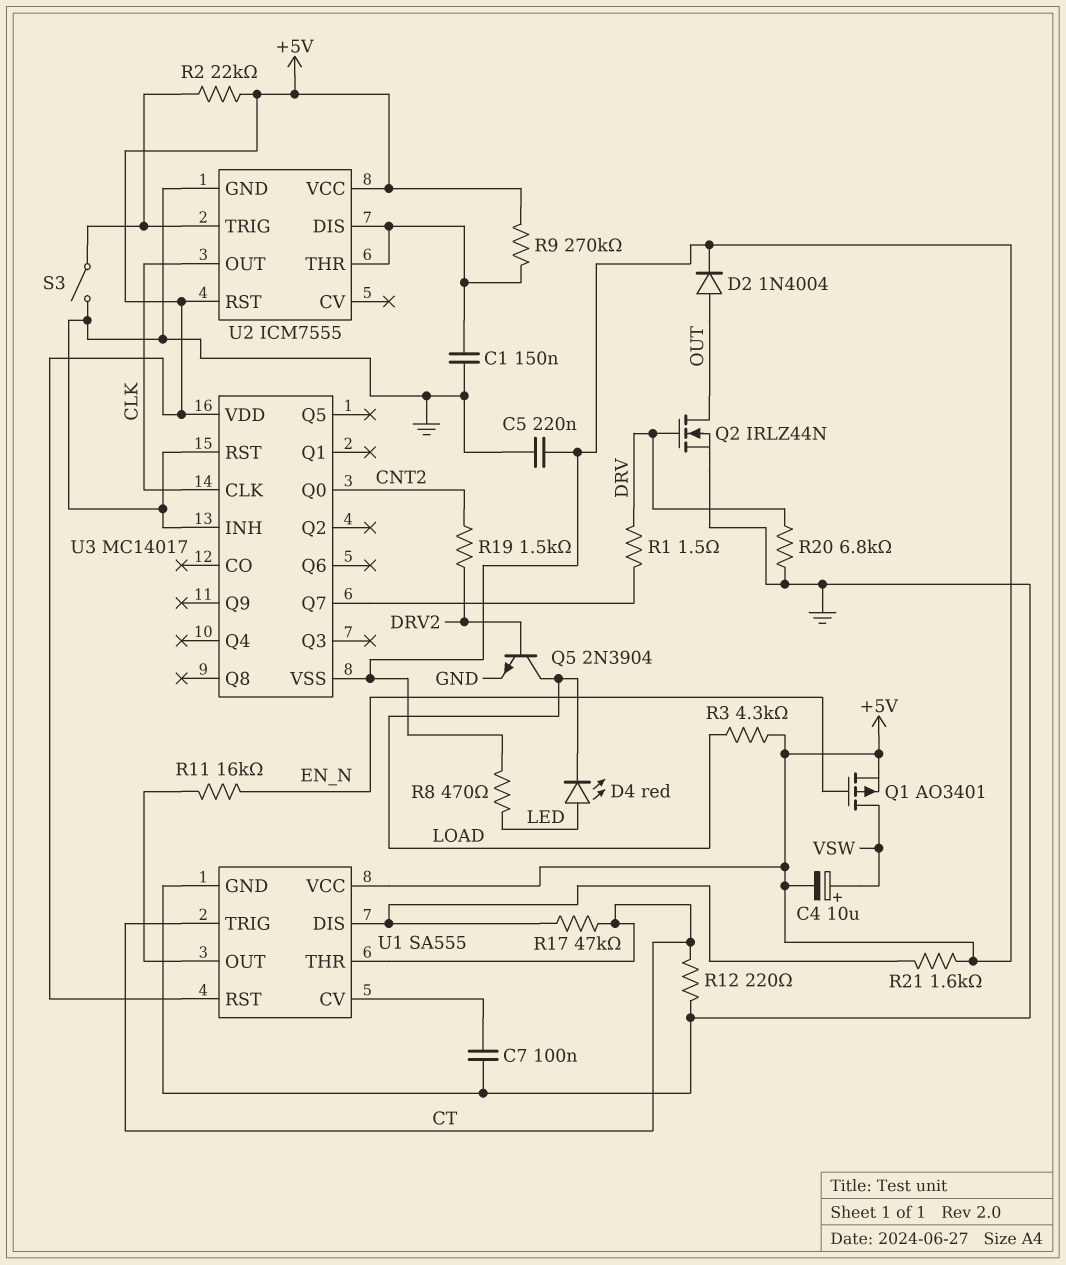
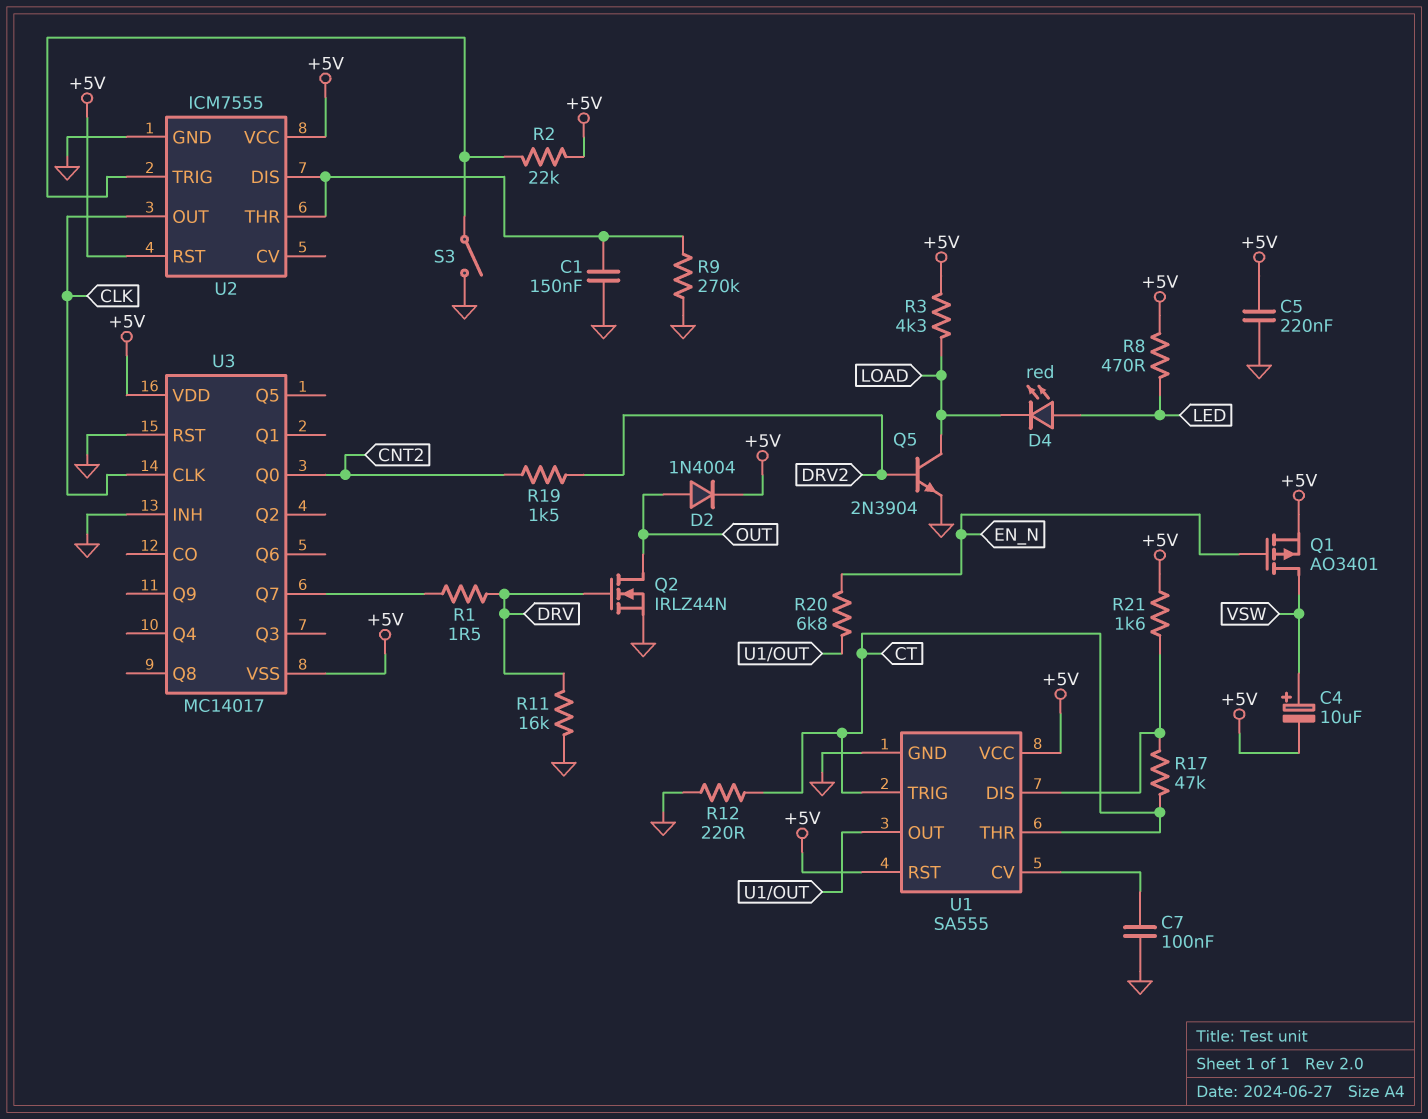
R9: 270k (+5V, U2/DIS) -> 270k (GND, U2/DIS)
R11: 16k (EN_N, U1/OUT) -> 16k (DRV, GND)
R20: 6.8k (DRV, GND) -> 6.8k (EN_N, U1/OUT)

